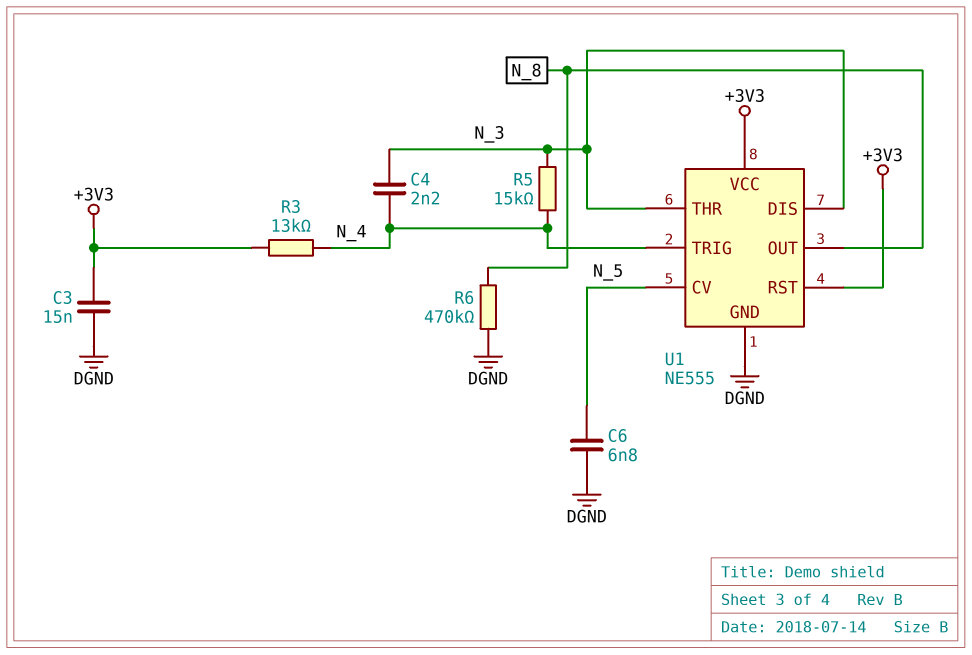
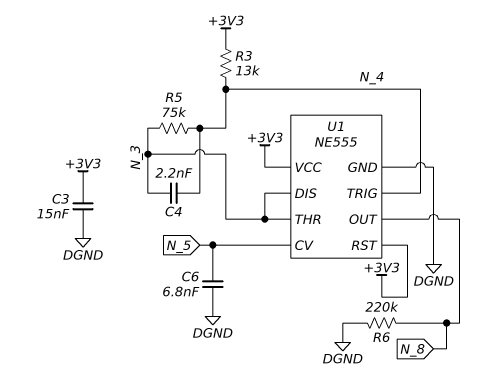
R5: 15k (N_3, N_4) -> 75k (N_3, N_4)
R6: 470k (DGND, N_8) -> 220k (DGND, N_8)

